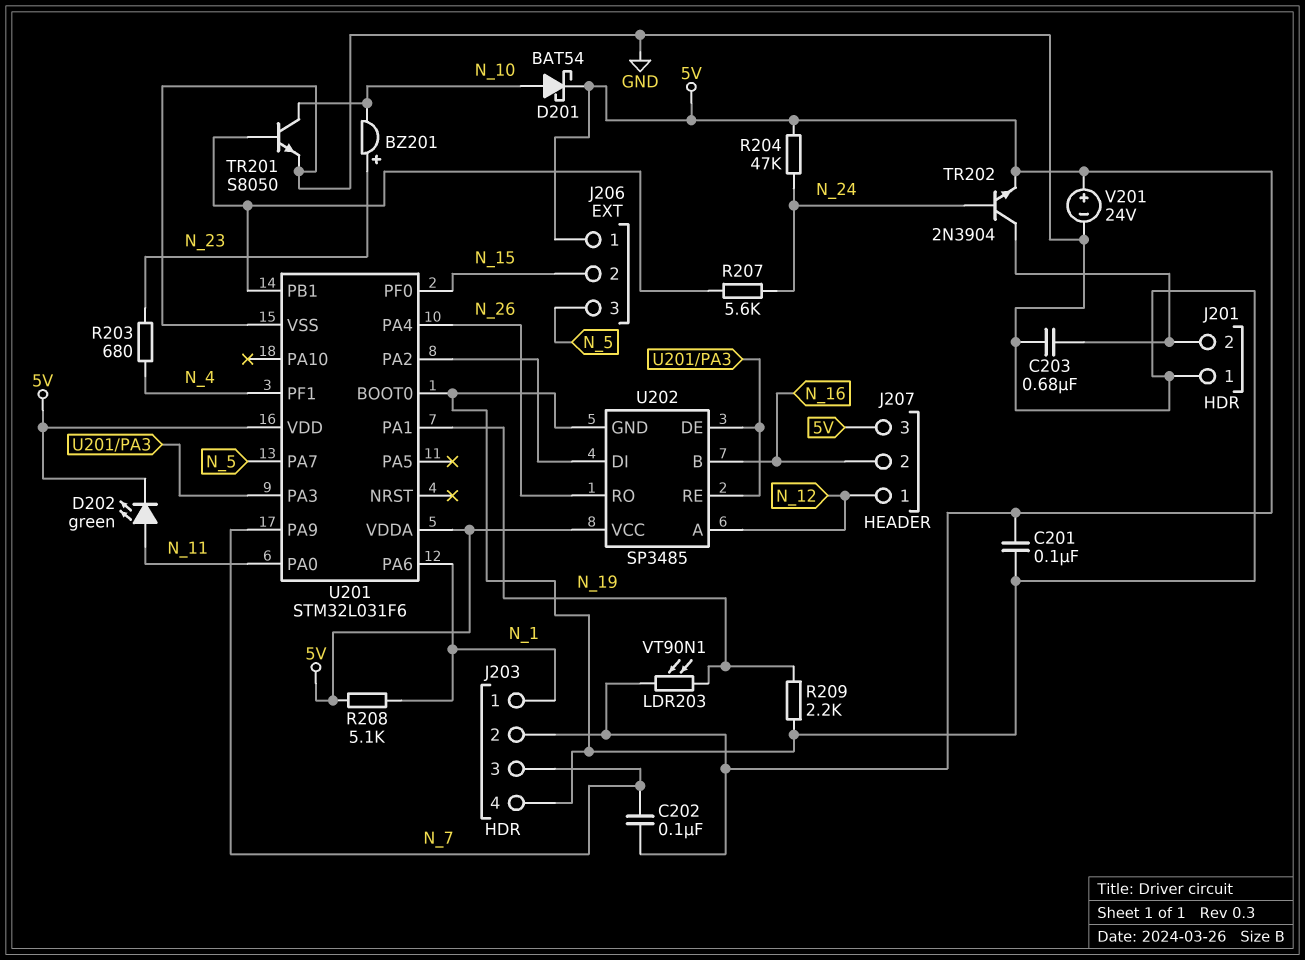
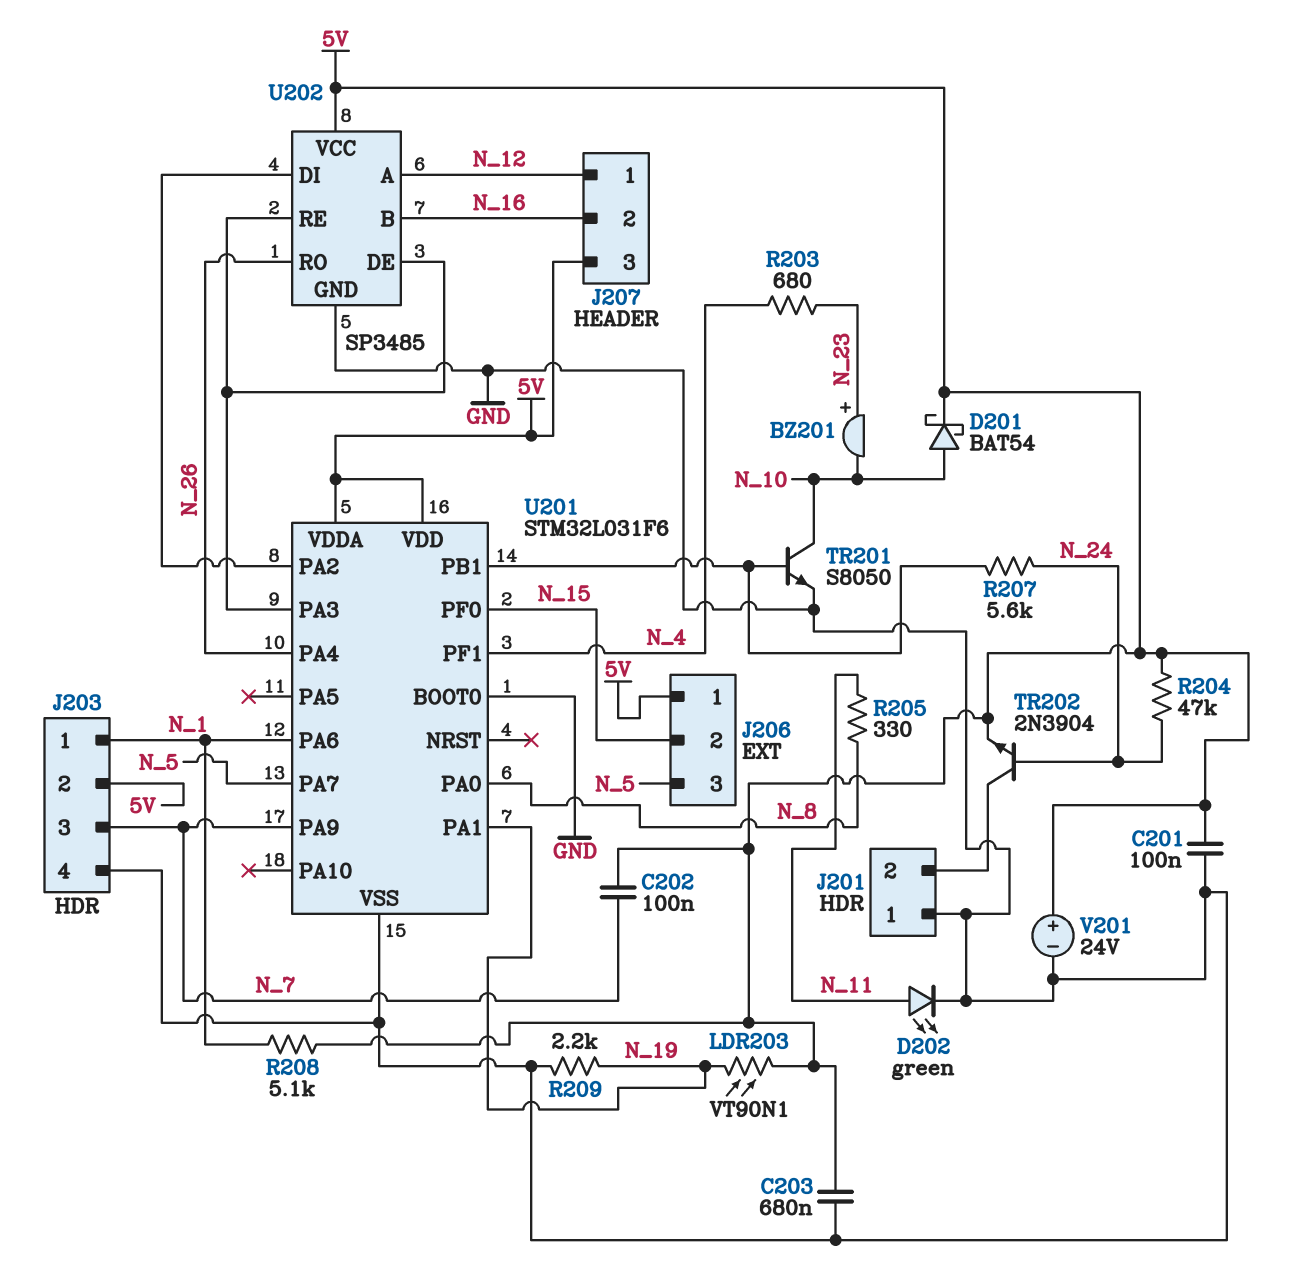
C203: 680nF (GND, J201/2) -> 680nF (5V, GND)
D202: LED green (A N_11, K 5V) -> LED green (A N_11, K GND)
R205: none -> 330 (N_8, N_11)
U201 pin PA0: N_11 -> N_8

